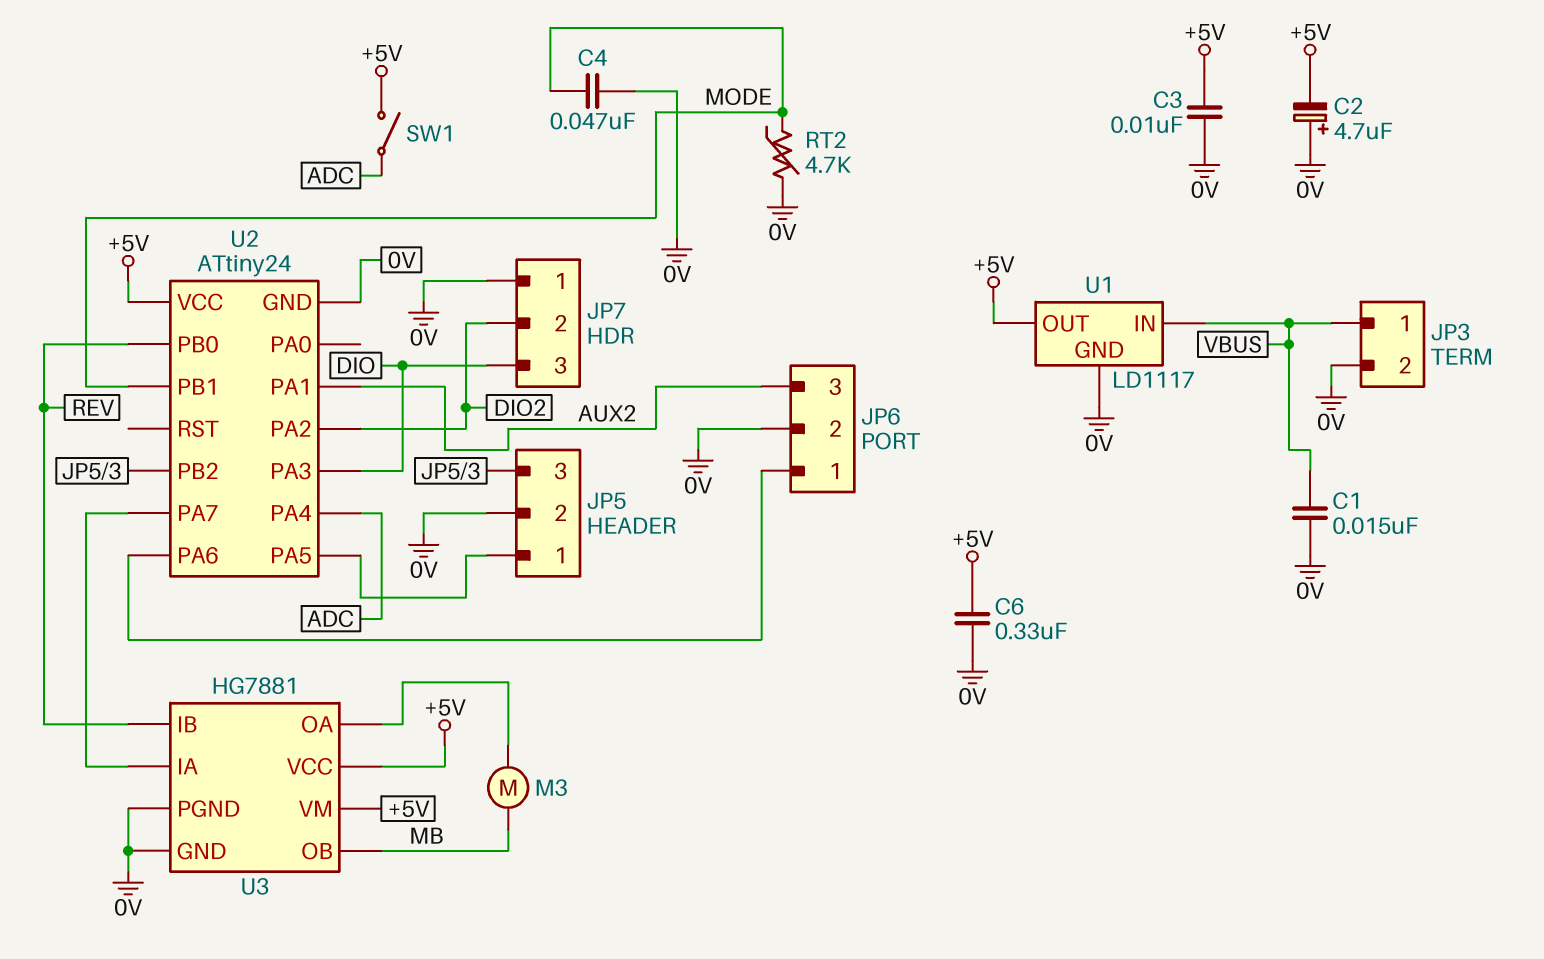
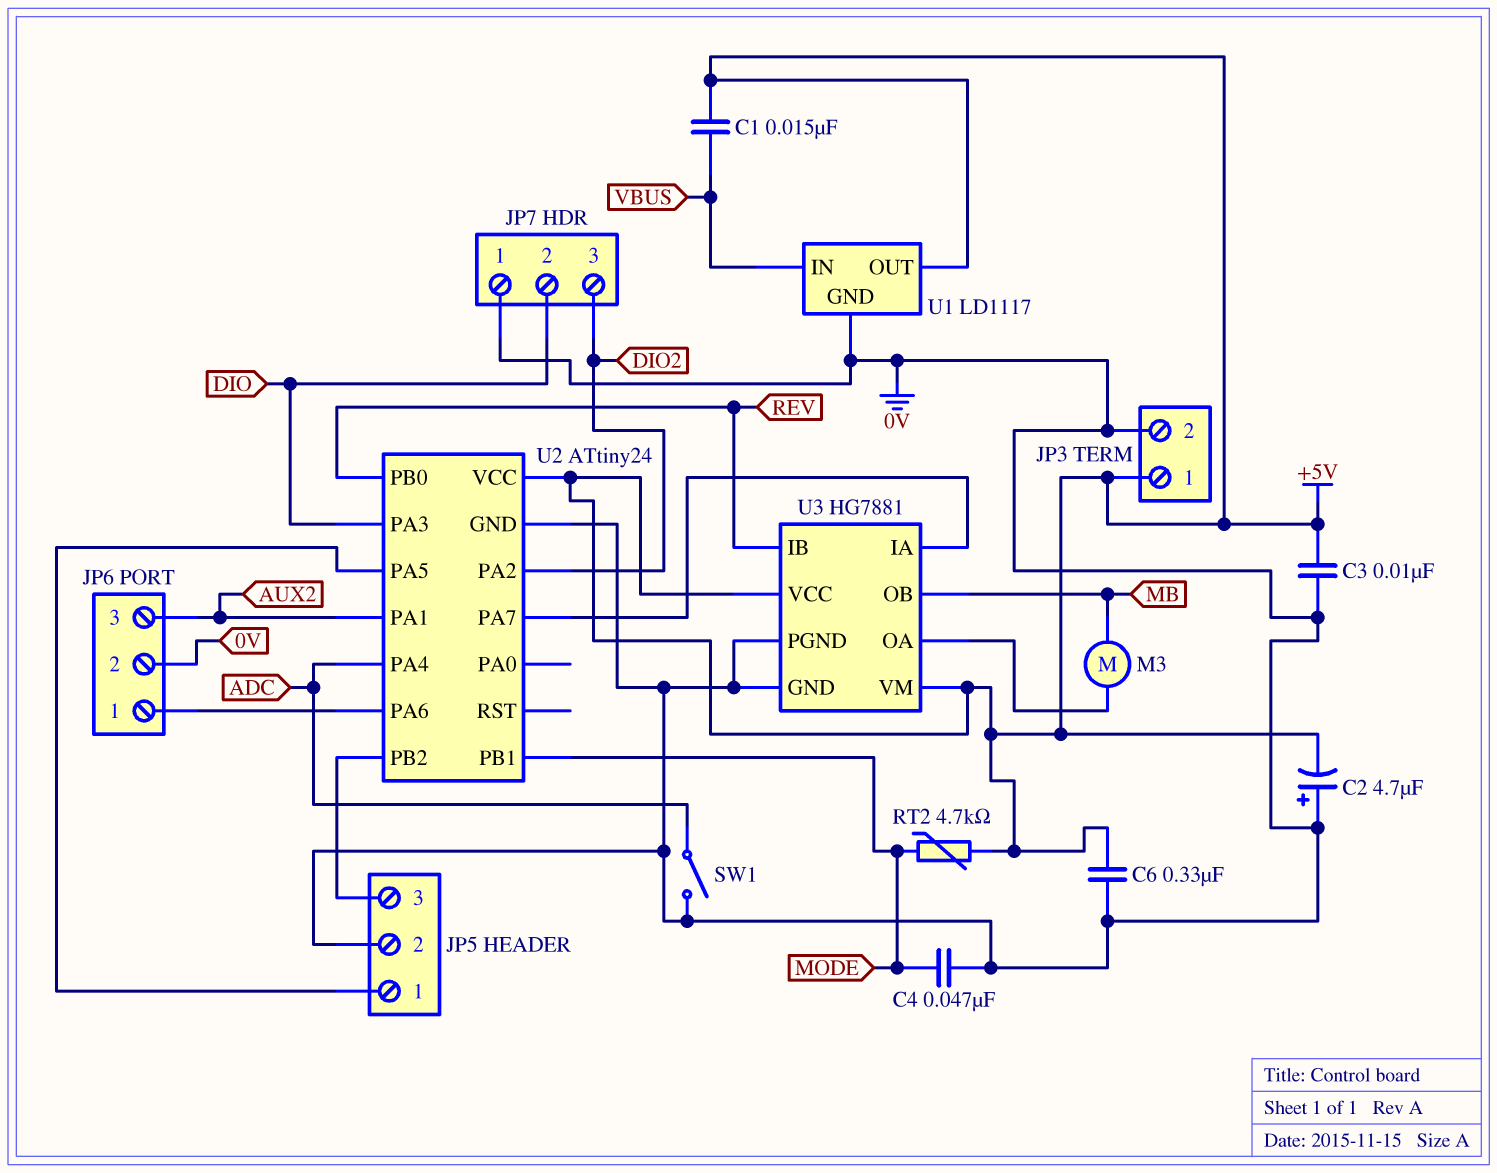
C1: 15nF (0V, VBUS) -> 15nF (+5V, VBUS)
JP3 pin 1: VBUS -> +5V
JP7 pin 2: DIO2 -> DIO
JP7 pin 3: DIO -> DIO2
RT2: 4.7k (0V, MODE) -> 4.7k (+5V, MODE)
SW1: switch (+5V, ADC) -> switch (0V, ADC)

